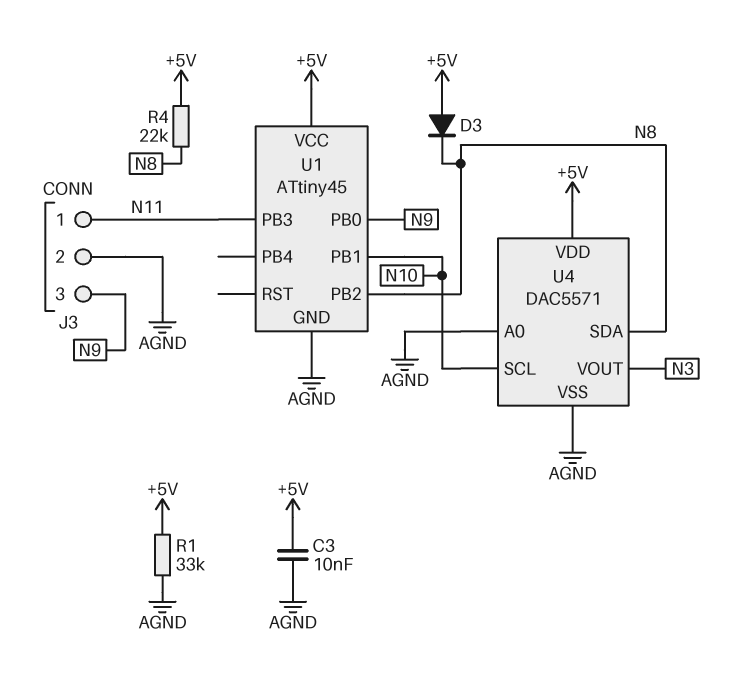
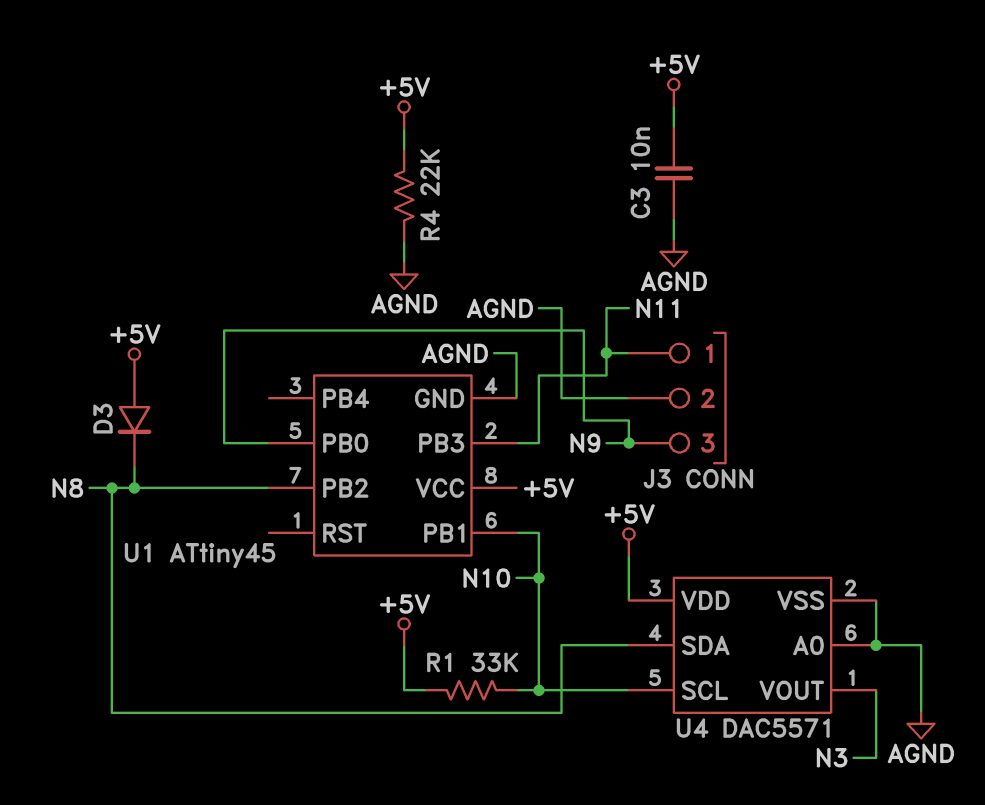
R1: 33k (+5V, AGND) -> 33k (+5V, N10)
R4: 22k (+5V, N8) -> 22k (+5V, AGND)

